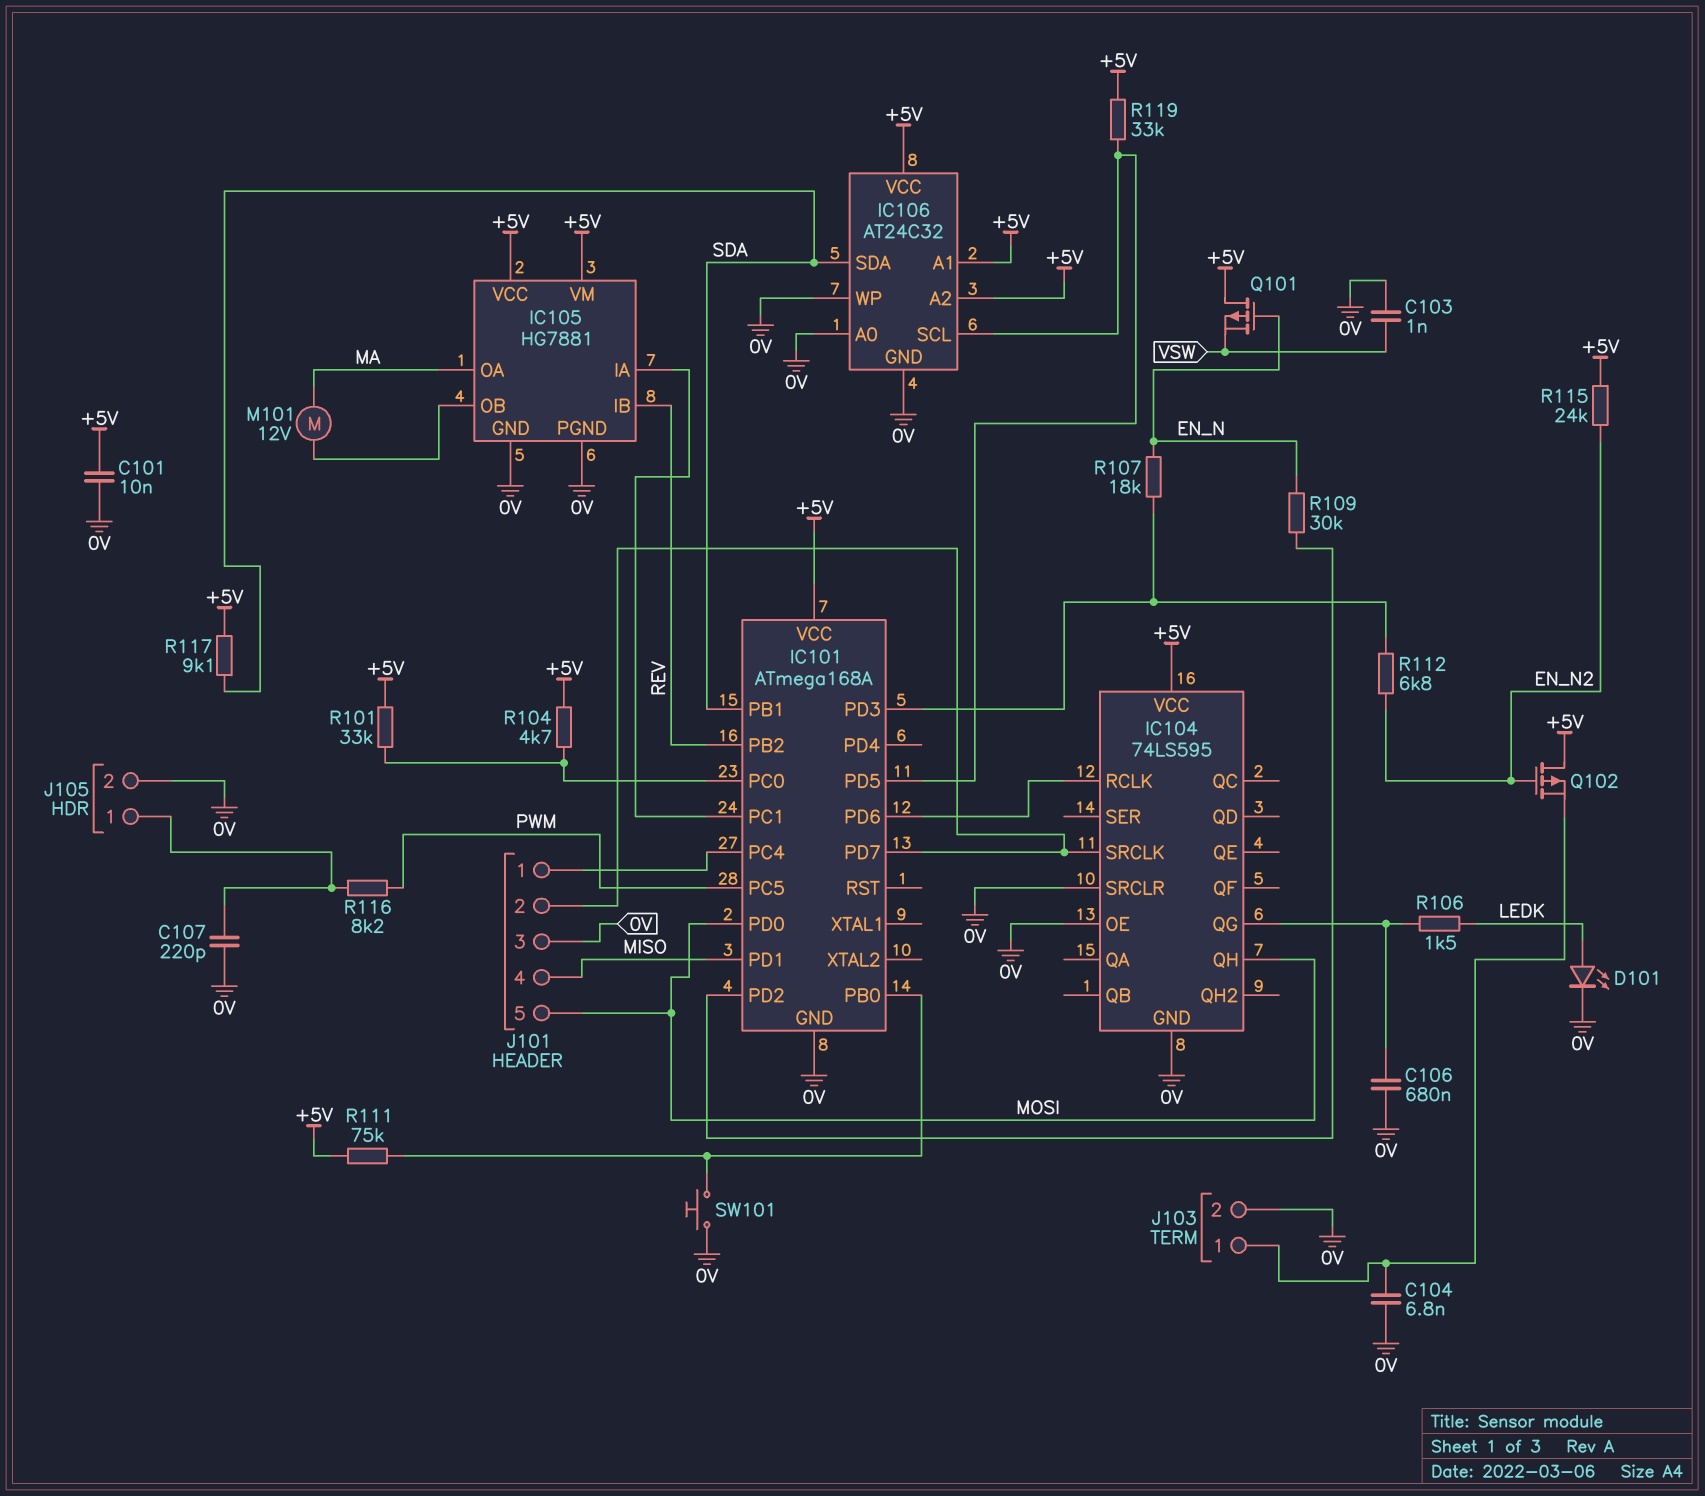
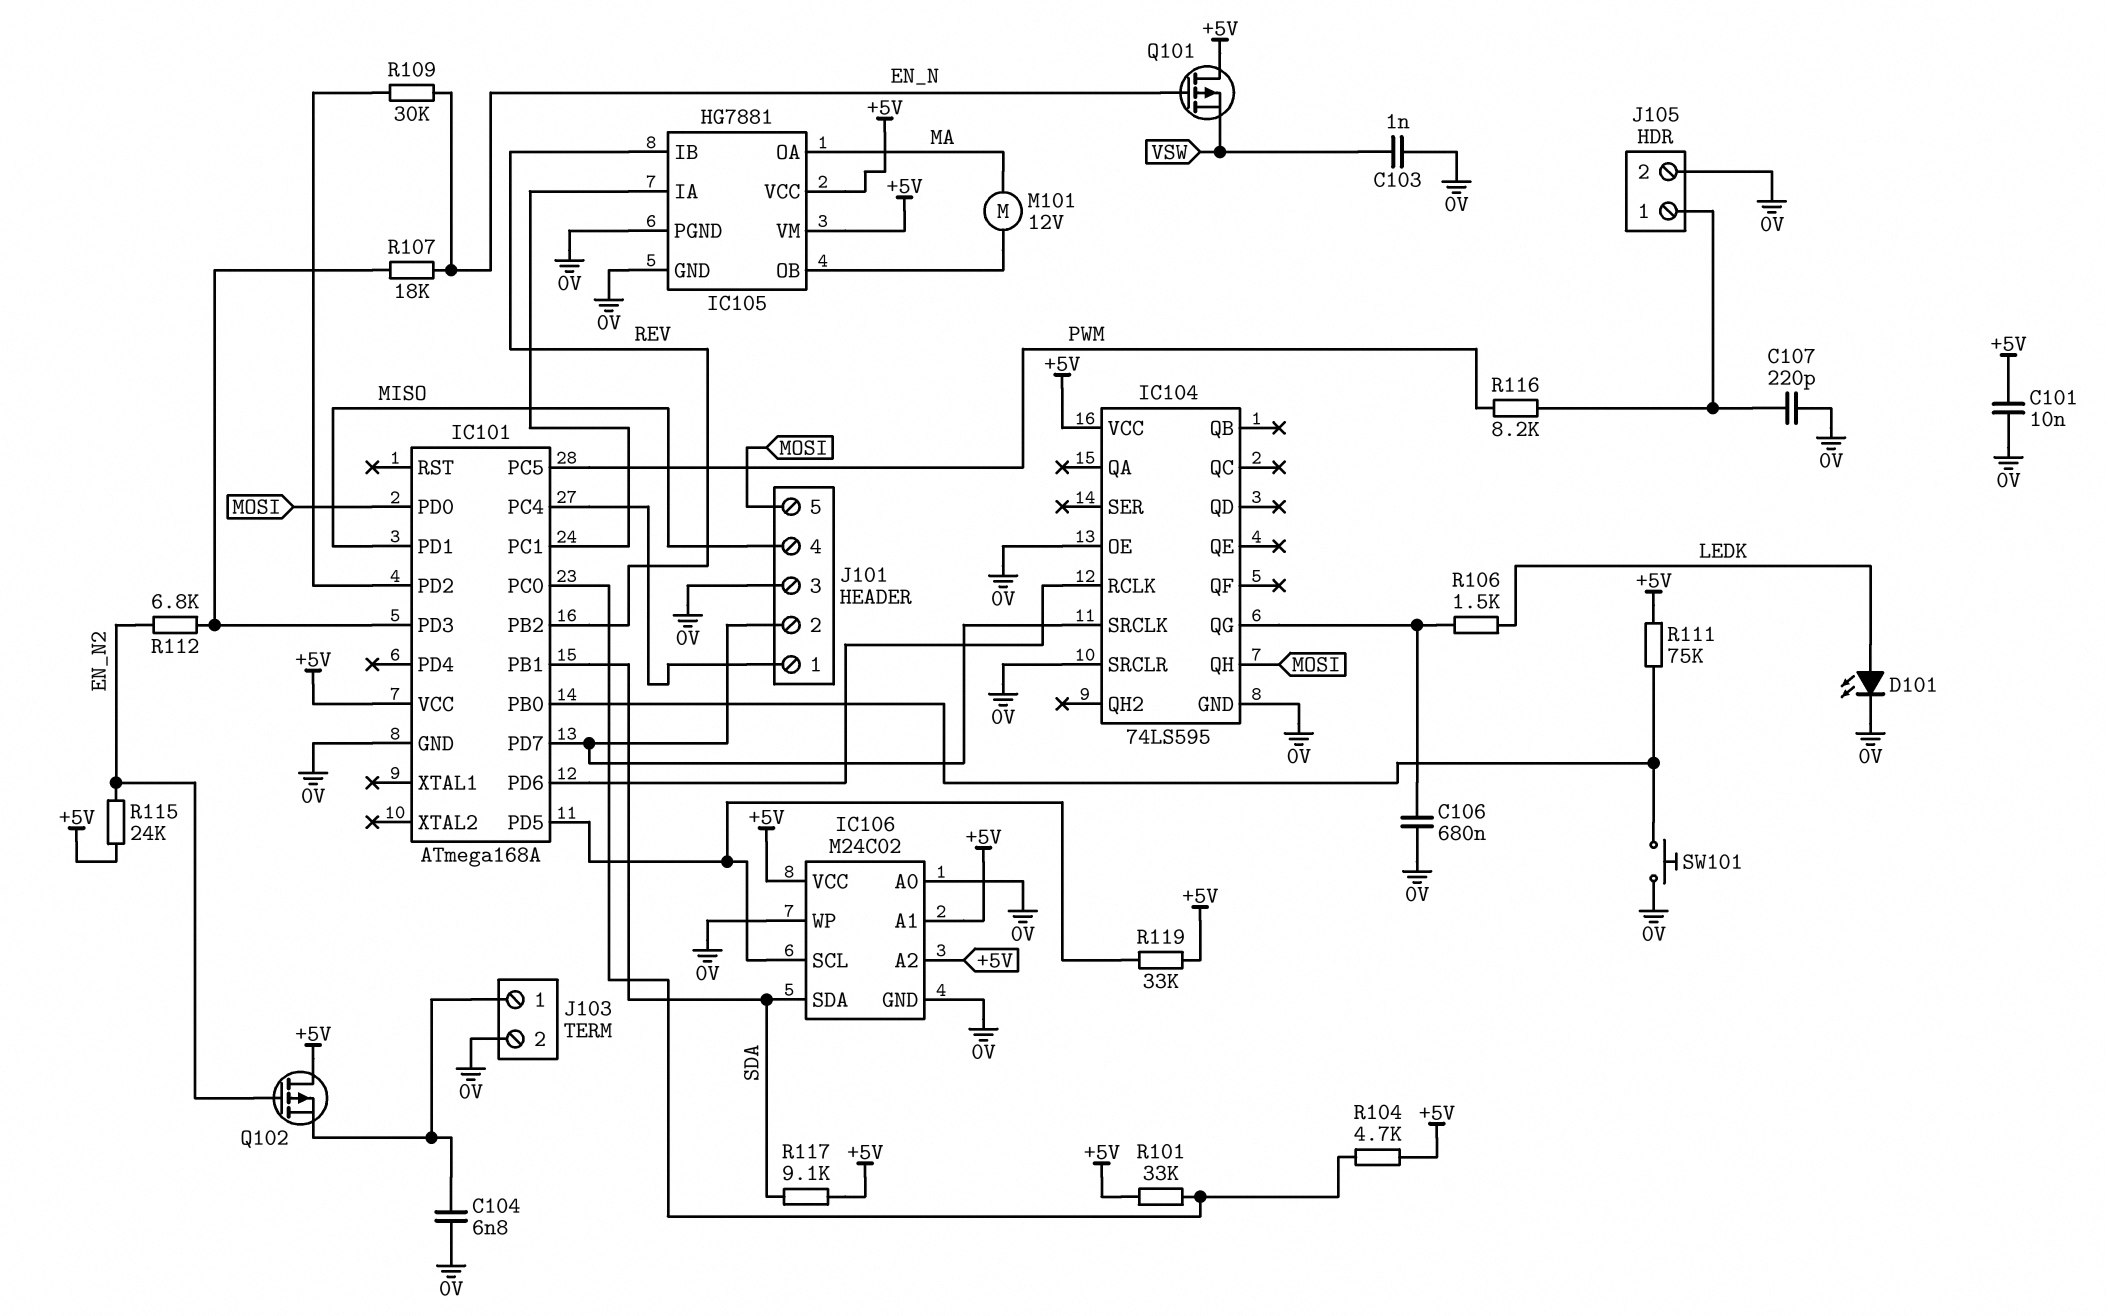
IC106: AT24C32 -> M24C02

